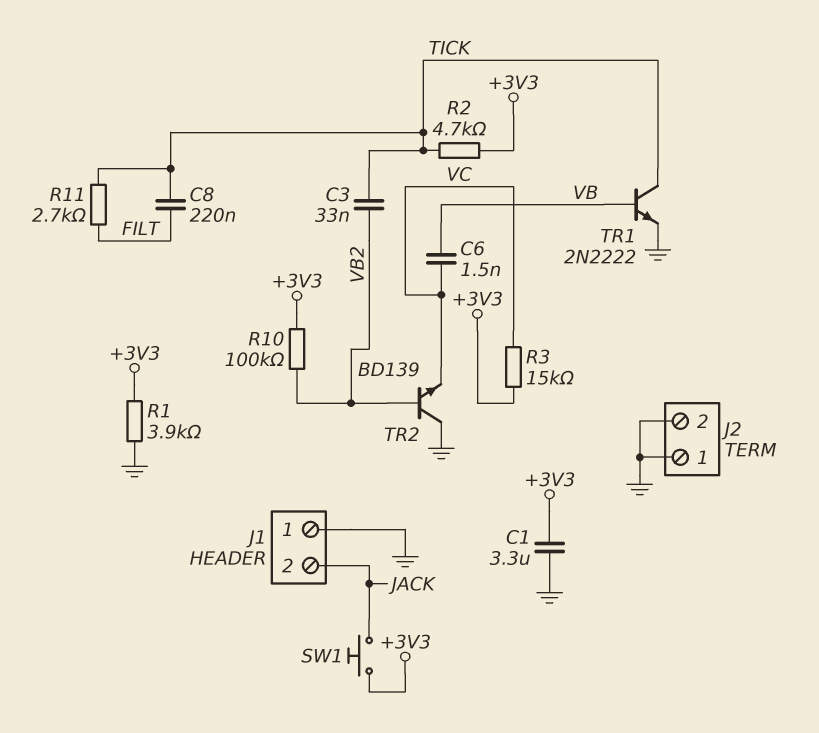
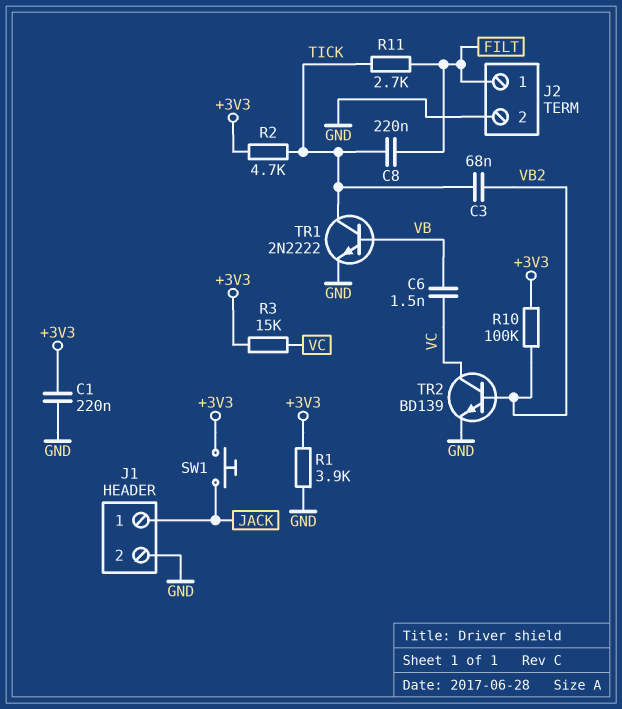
C1: 3.3uF (+3V3, GND) -> 220nF (+3V3, GND)
C3: 33nF (TICK, VB2) -> 68nF (TICK, VB2)
J1 pin 1: GND -> JACK
J1 pin 2: JACK -> GND
J2 pin 1: GND -> FILT
TR2: NPN BD139 (B VB2, C GND, E VC) -> NPN BD139 (B VB2, C VC, E GND)

